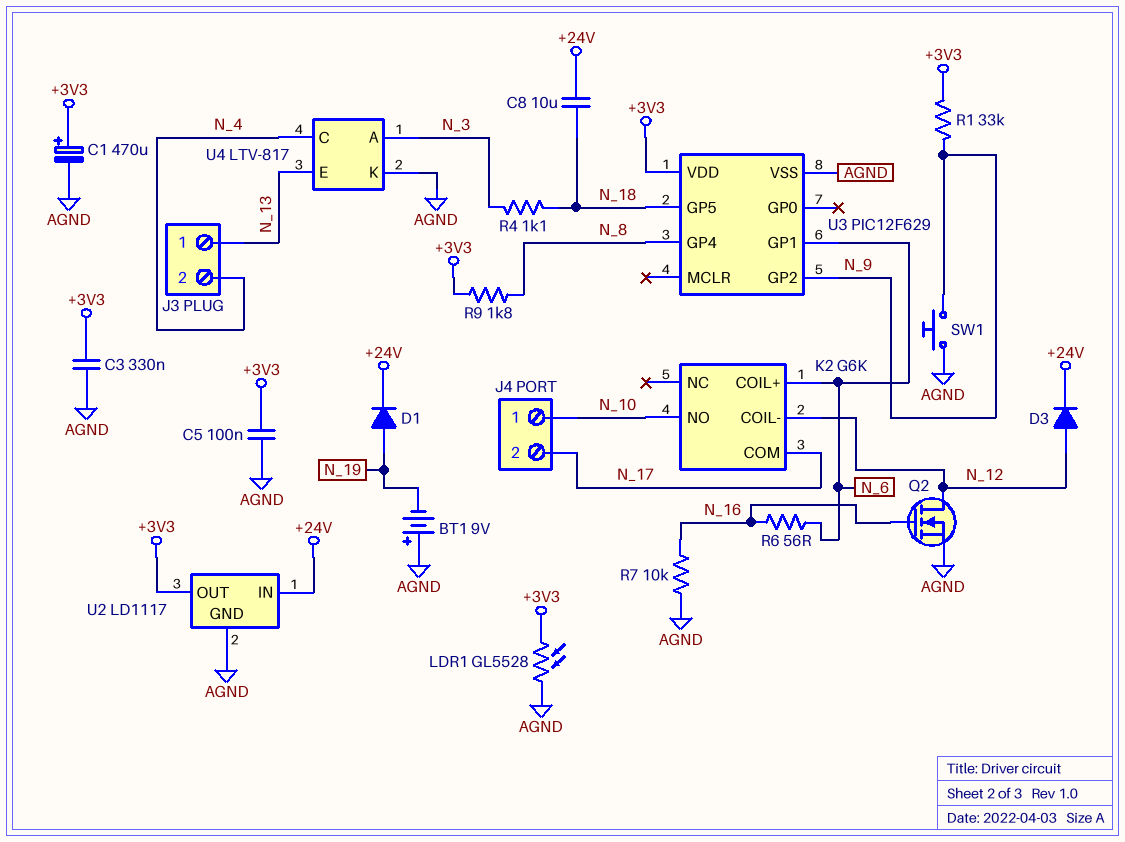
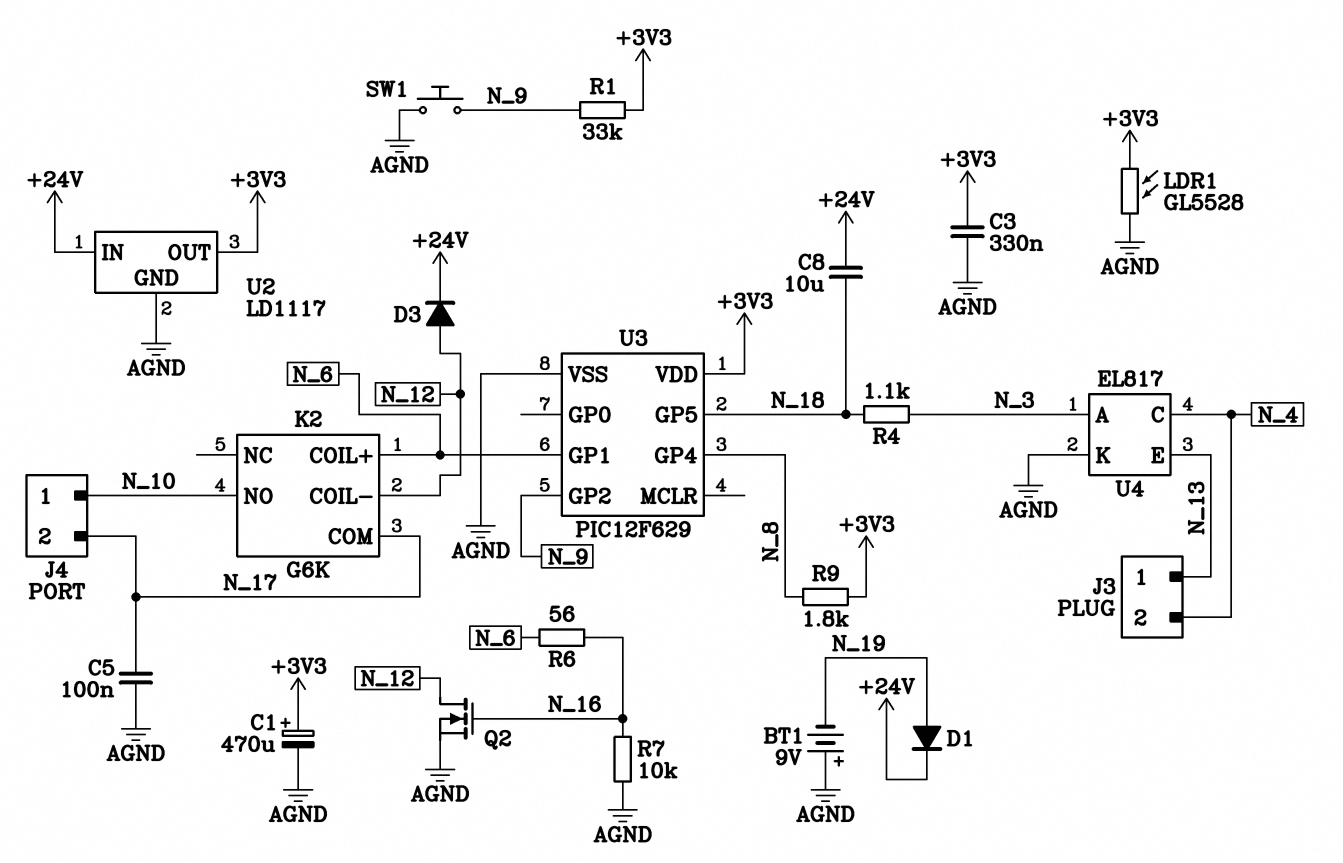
C5: 100nF (+3V3, AGND) -> 100nF (AGND, N_17)
U4: LTV-817 -> EL817

